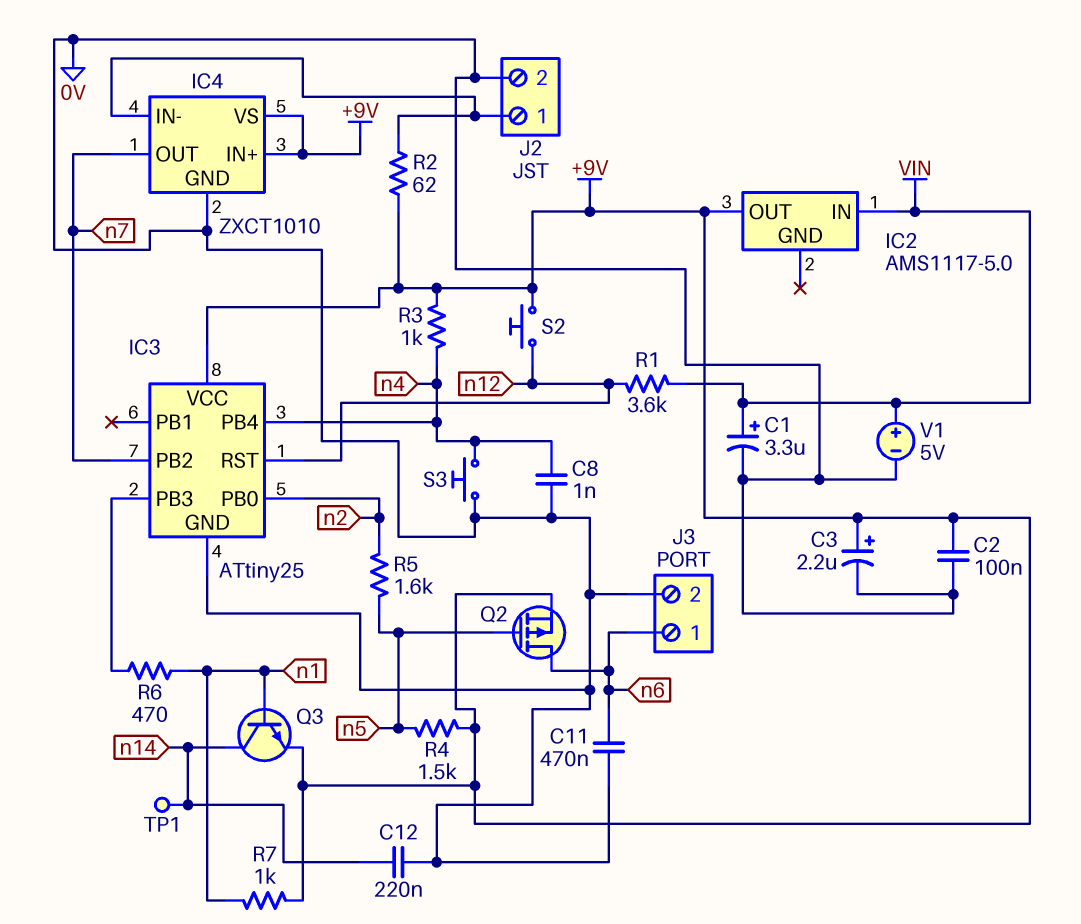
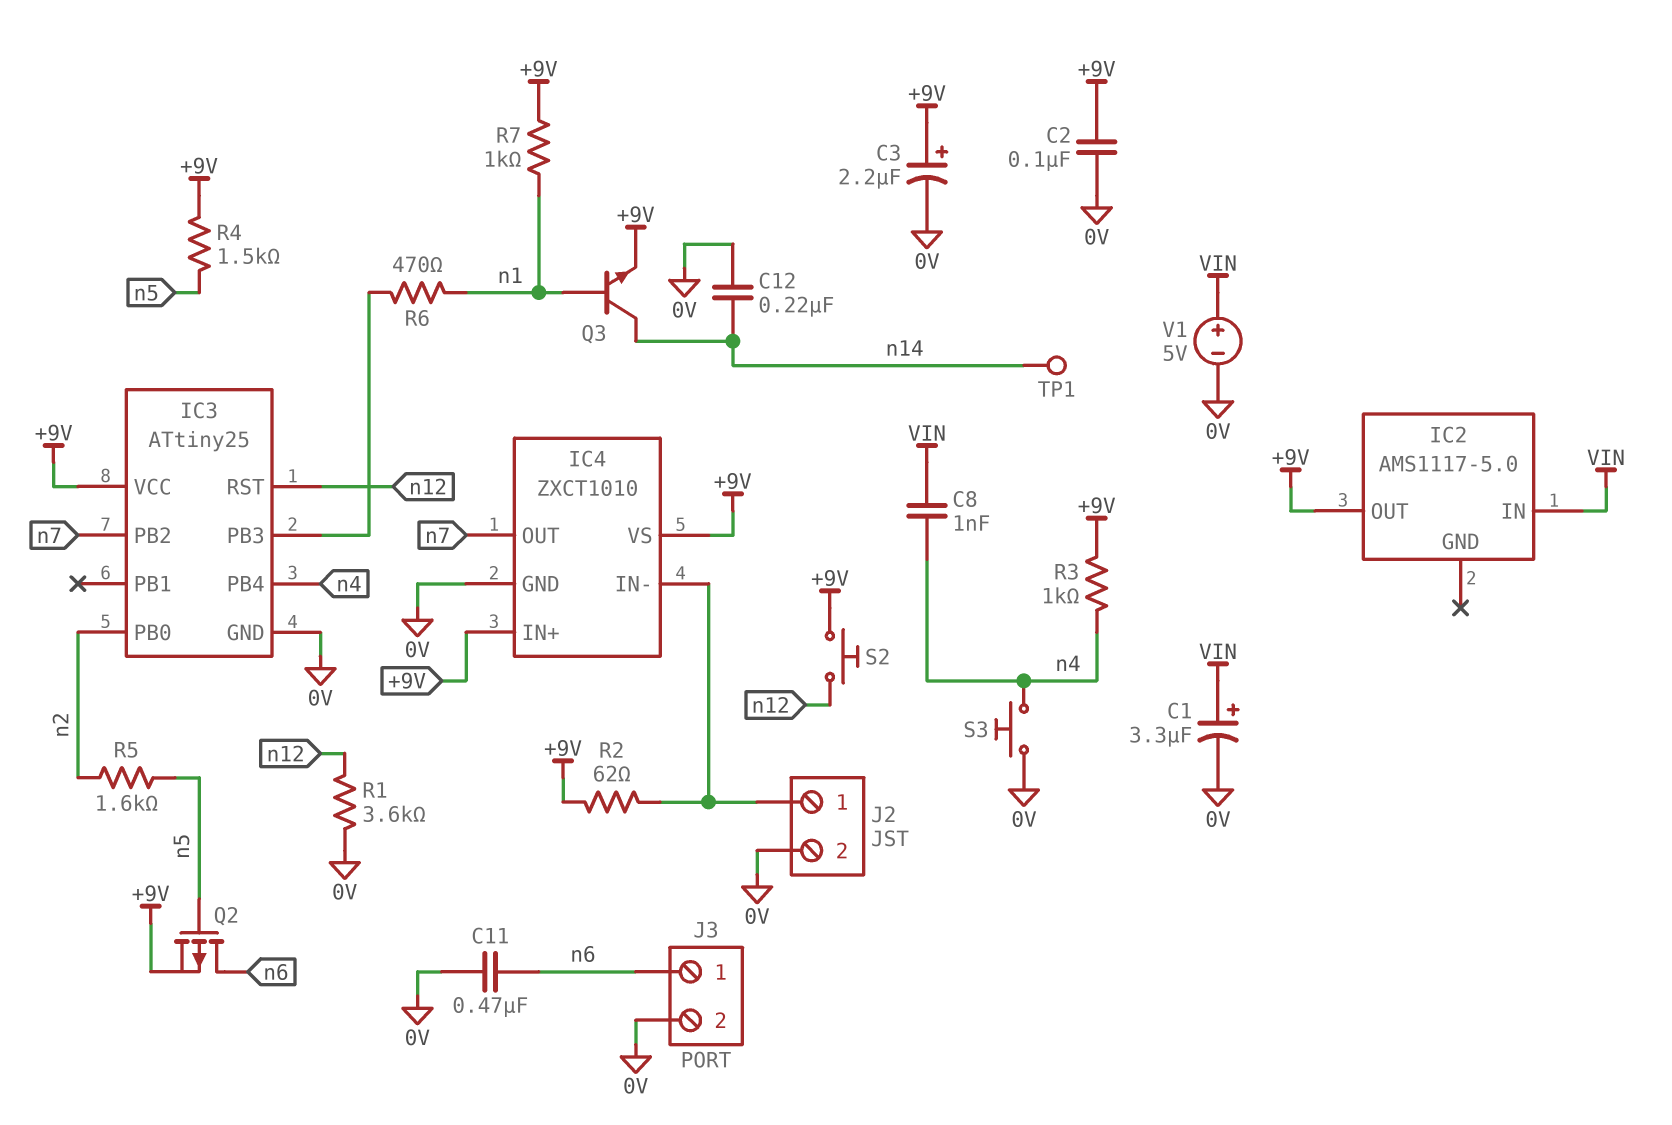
C8: 1nF (0V, n4) -> 1nF (VIN, n4)
R1: 3.6k (VIN, n12) -> 3.6k (0V, n12)

